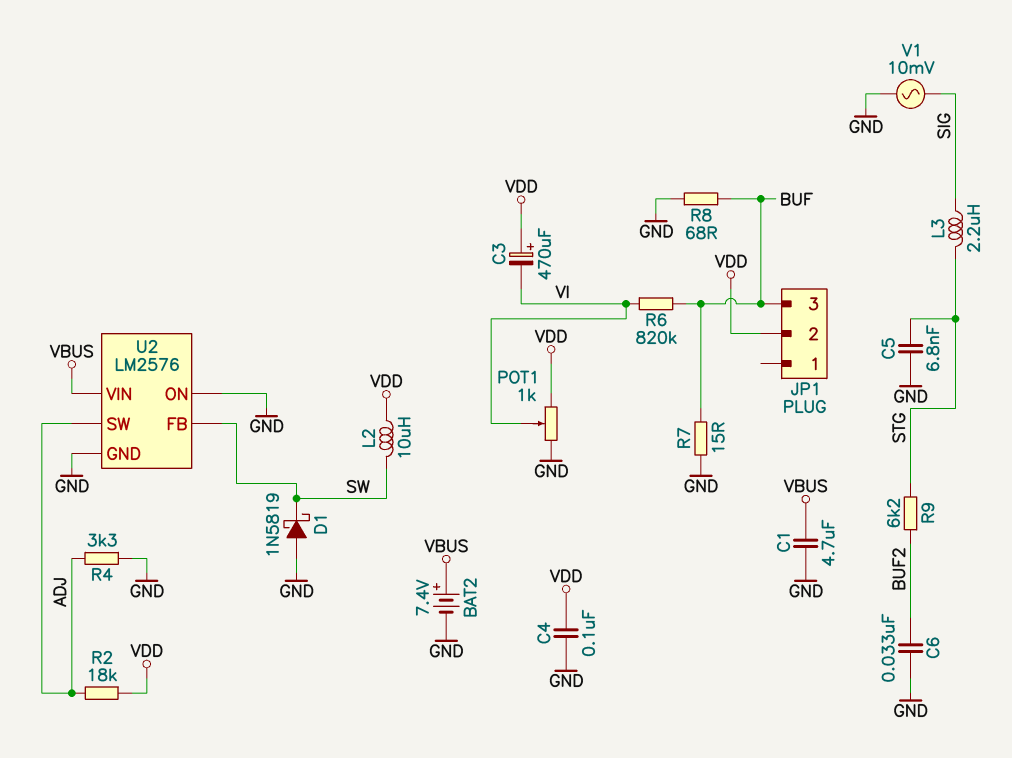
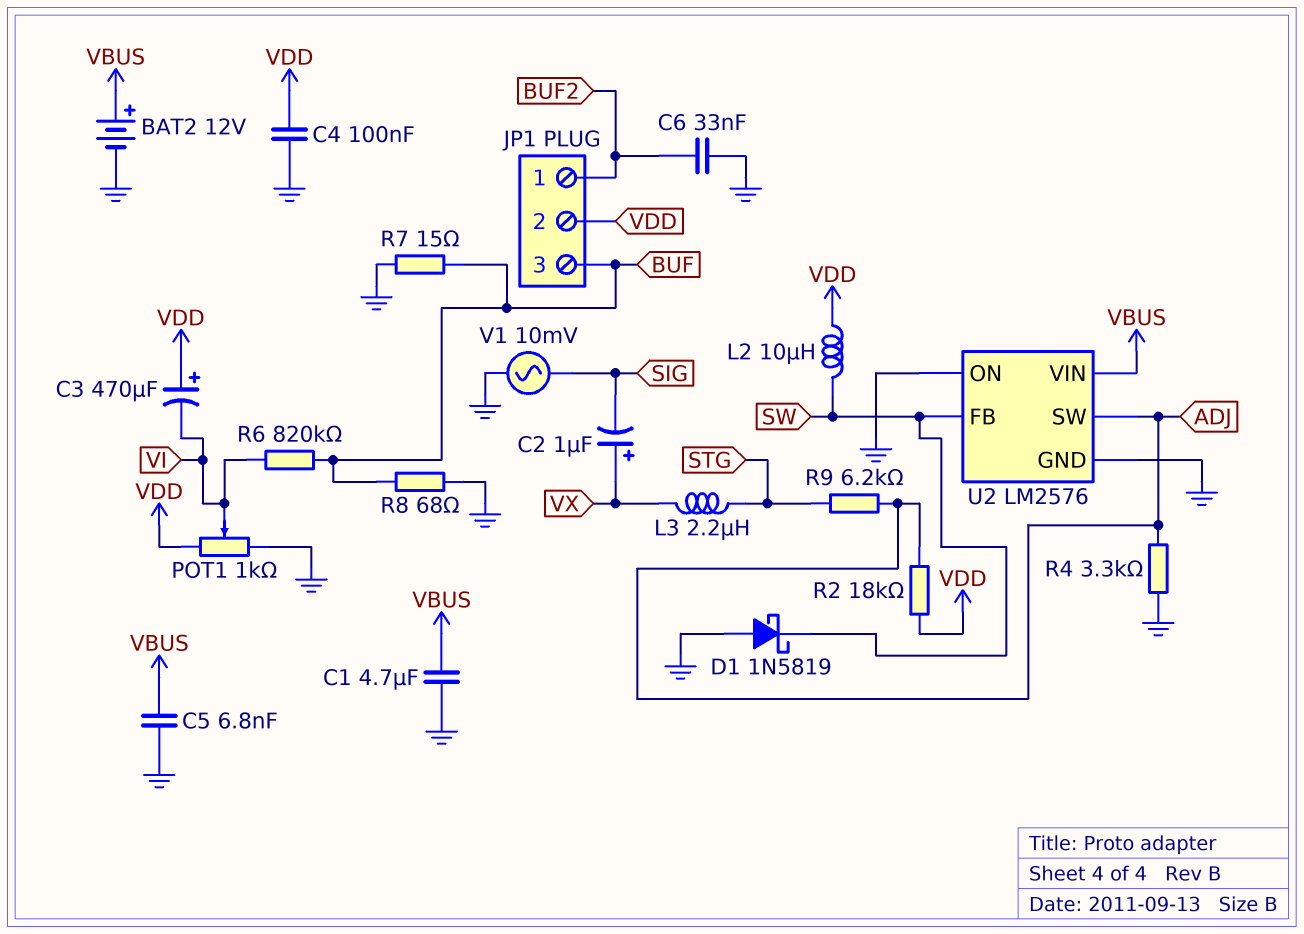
BAT2: 7.4V (plus VBUS, minus GND) -> 12V (plus VBUS, minus GND)
C2: none -> 1uF (plus VX, minus SIG)
C5: 6.8nF (GND, STG) -> 6.8nF (GND, VBUS)
JP1 pin 1: none -> BUF2
L3: 2.2uH (SIG, STG) -> 2.2uH (STG, VX)
R9: 6.2k (BUF2, STG) -> 6.2k (ADJ, STG)

